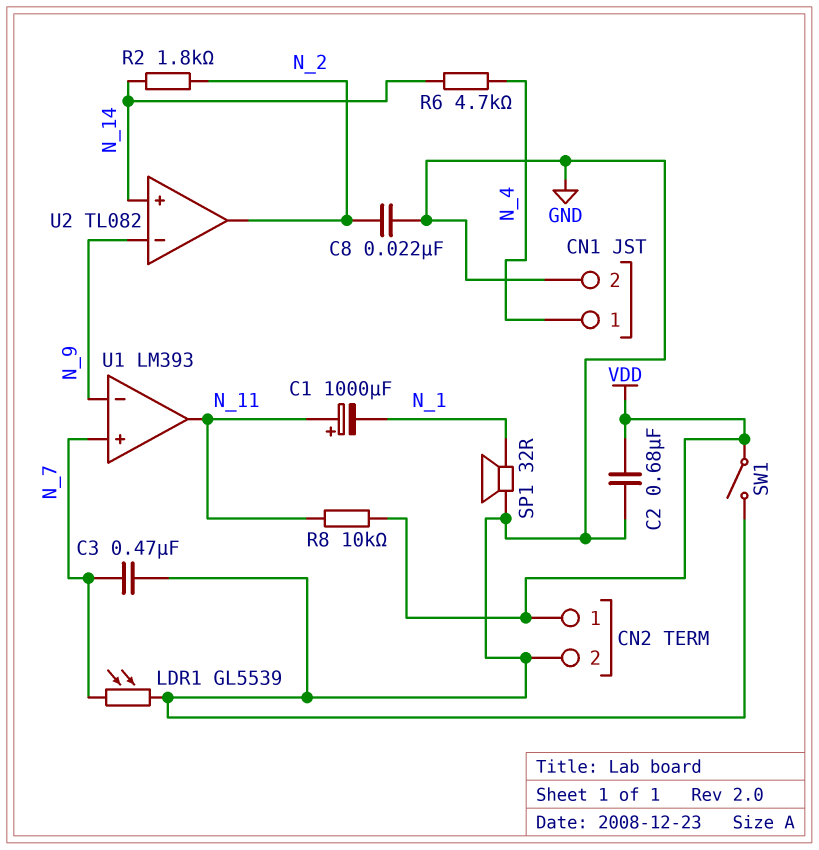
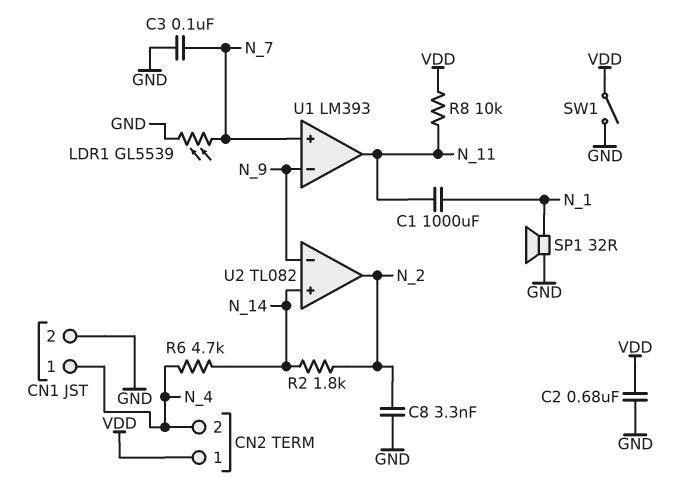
C1: 1000uF (plus N_11, minus N_1) -> 1000uF (N_1, N_11)
C3: 470nF (GND, N_7) -> 100nF (GND, N_7)
C8: 22nF (GND, N_2) -> 3.3nF (GND, N_2)
CN2 pin 2: GND -> N_4

